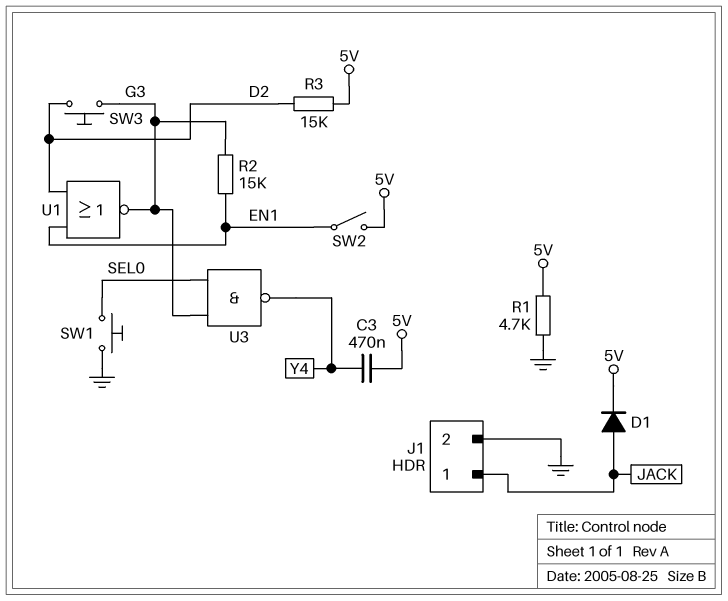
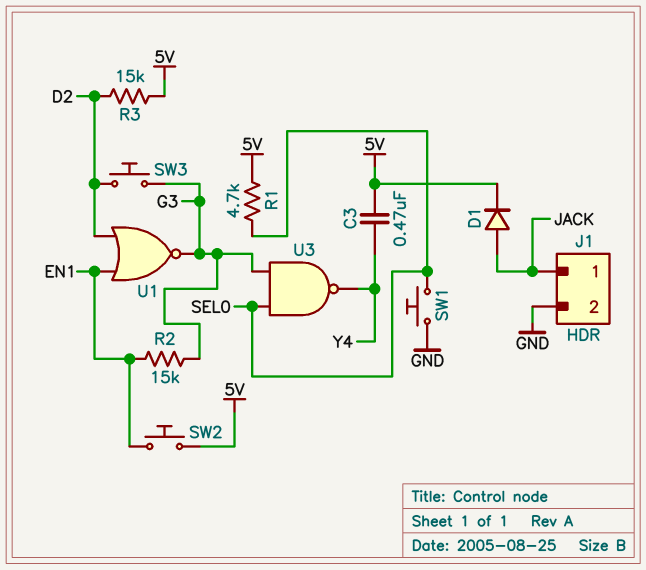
R1: 4.7k (5V, GND) -> 4.7k (5V, SEL0)
SW2: switch (5V, EN1) -> button (5V, EN1)

